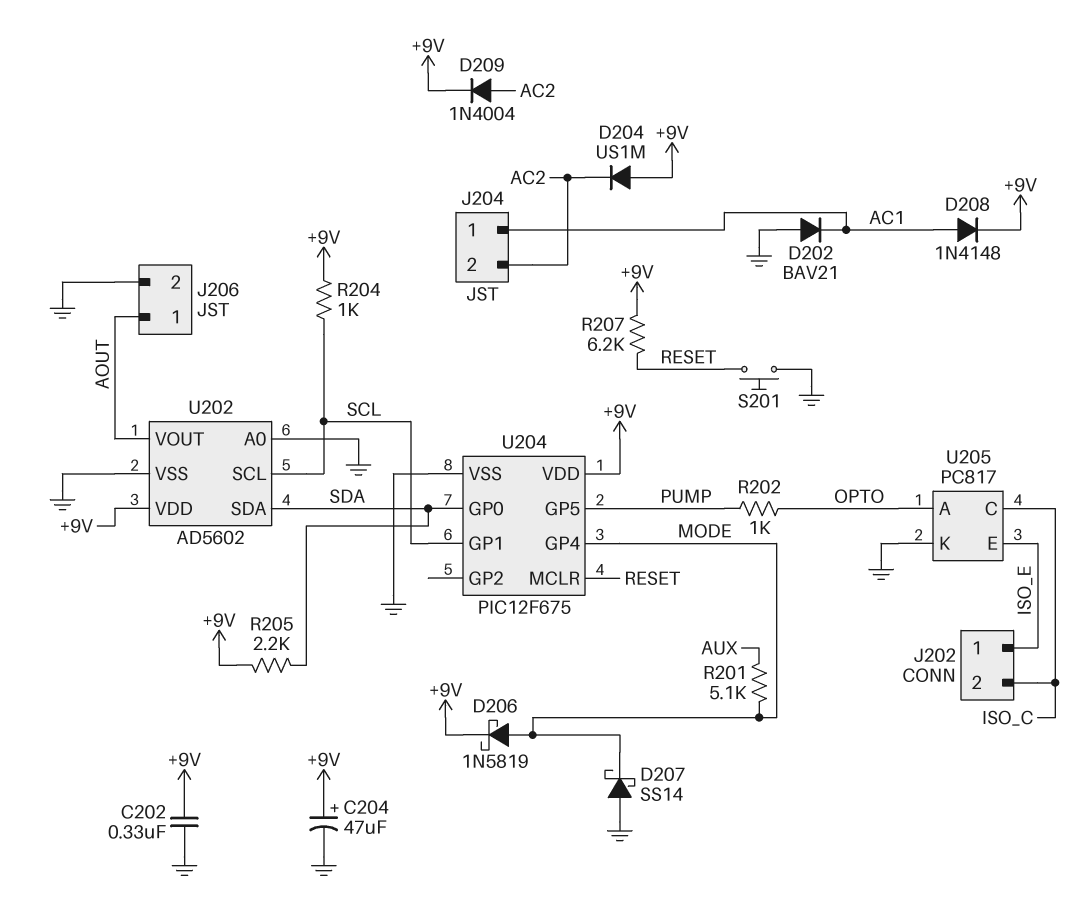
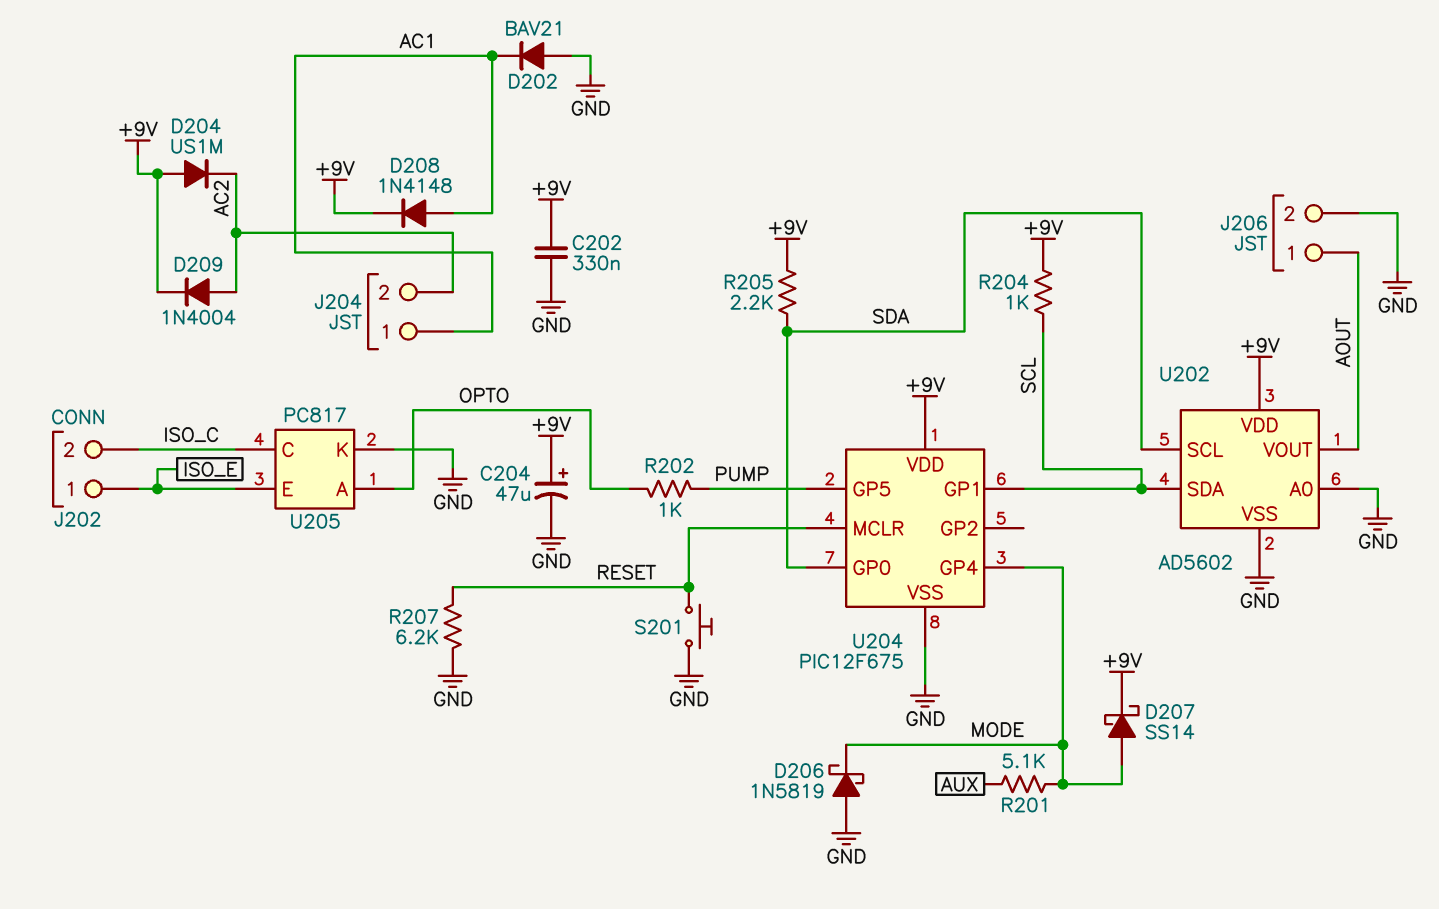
D206: schottky 1N5819 (A MODE, K +9V) -> schottky 1N5819 (A GND, K MODE)
D207: schottky SS14 (A GND, K MODE) -> schottky SS14 (A MODE, K +9V)
R207: 6.2k (+9V, RESET) -> 6.2k (GND, RESET)
U202 pin SCL: SCL -> SDA
U202 pin SDA: SDA -> SCL

